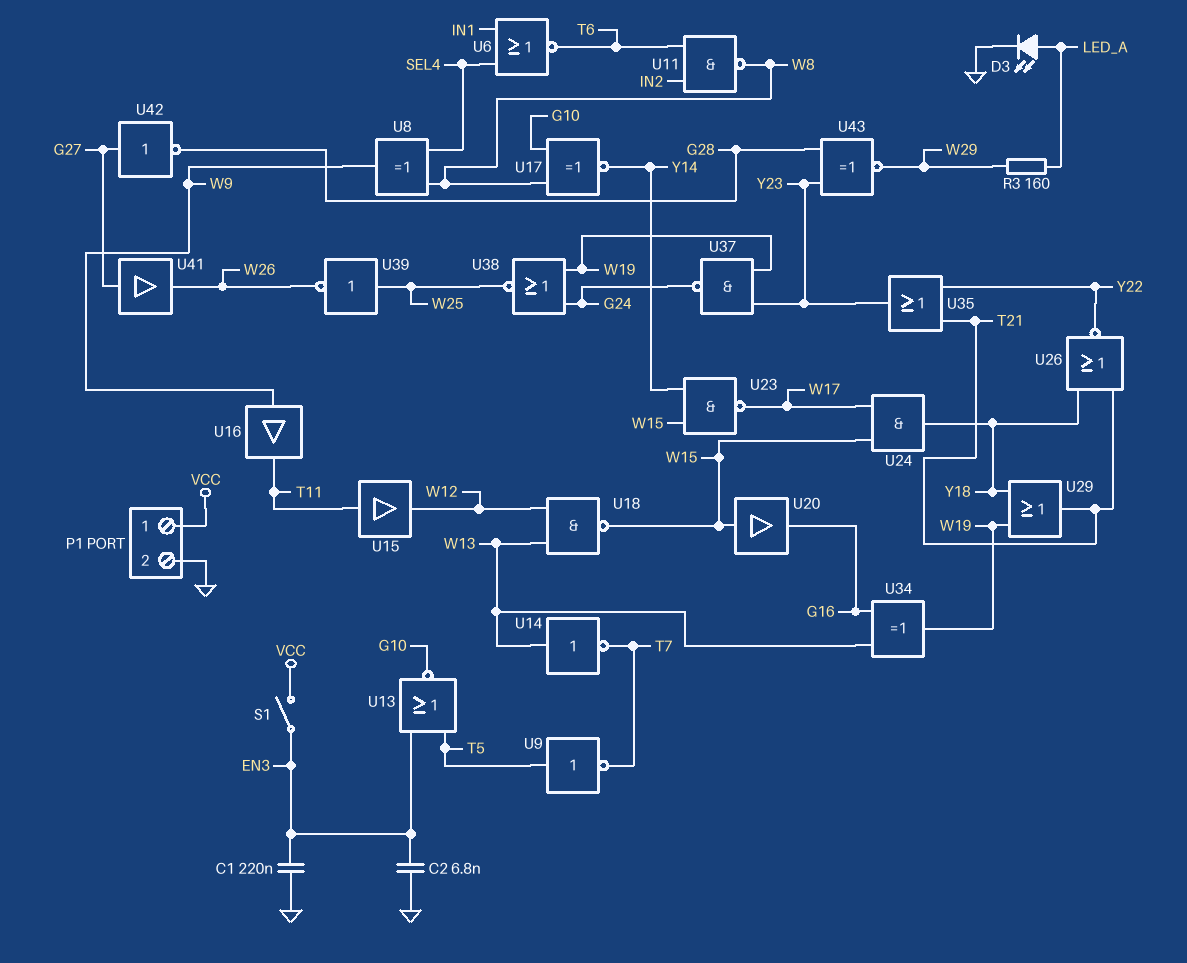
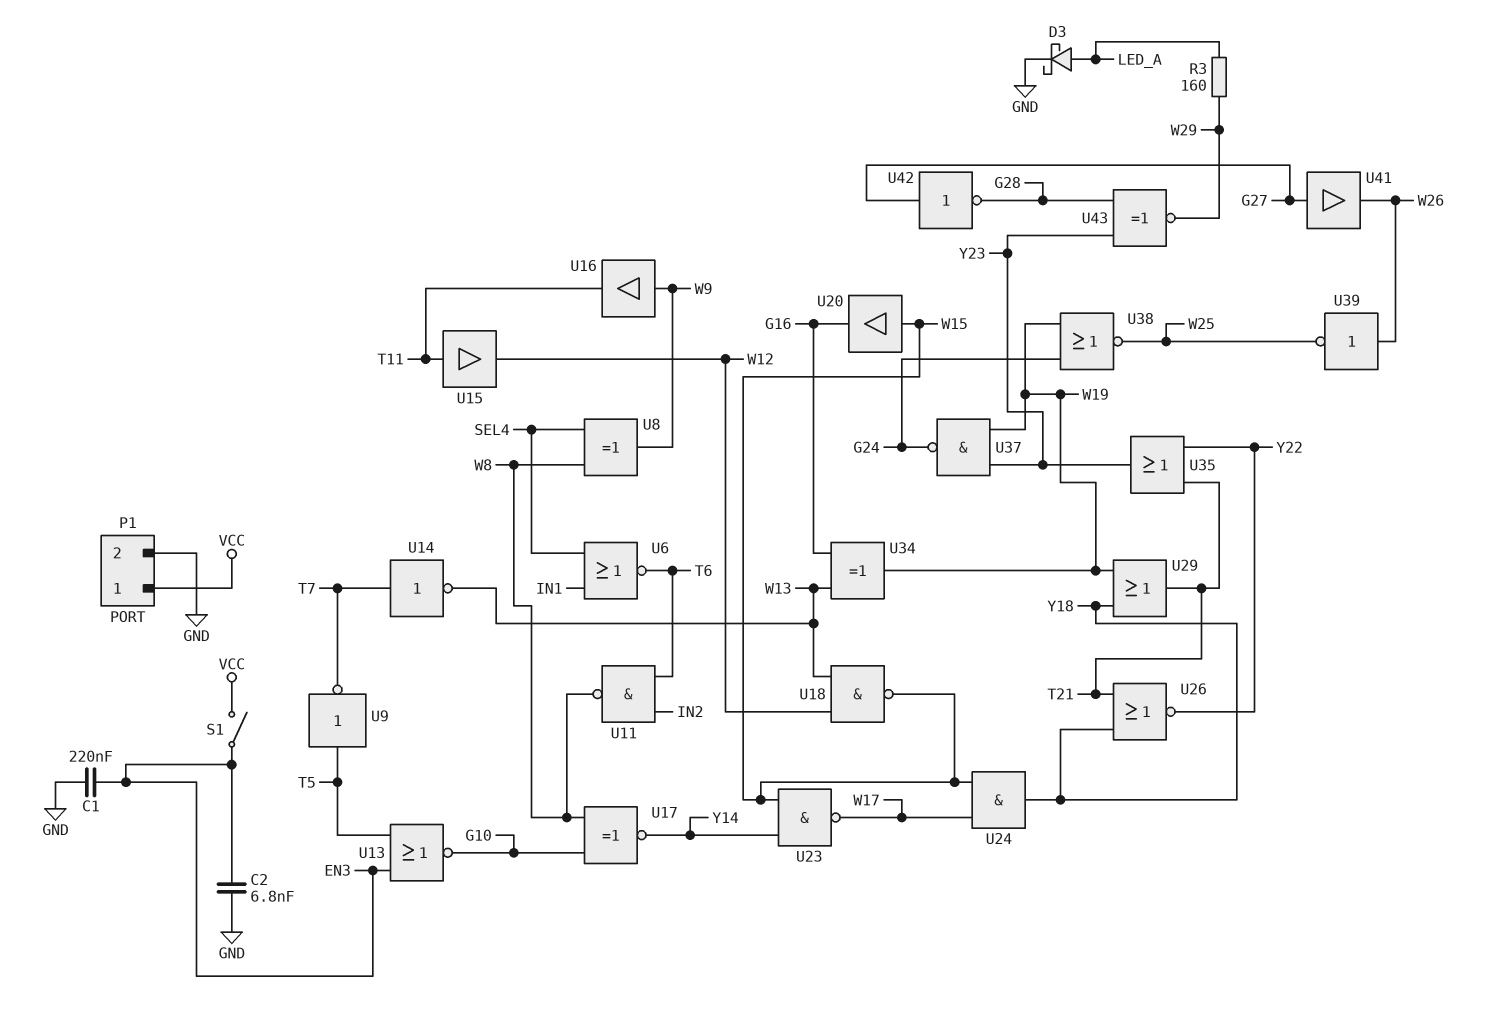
D3: LED (A LED_A, K GND) -> schottky (A LED_A, K GND)
U14: NOT (in W13, out T7) -> NOT (in T7, out W13)
U39: NOT (in W25, out W26) -> NOT (in W26, out W25)

